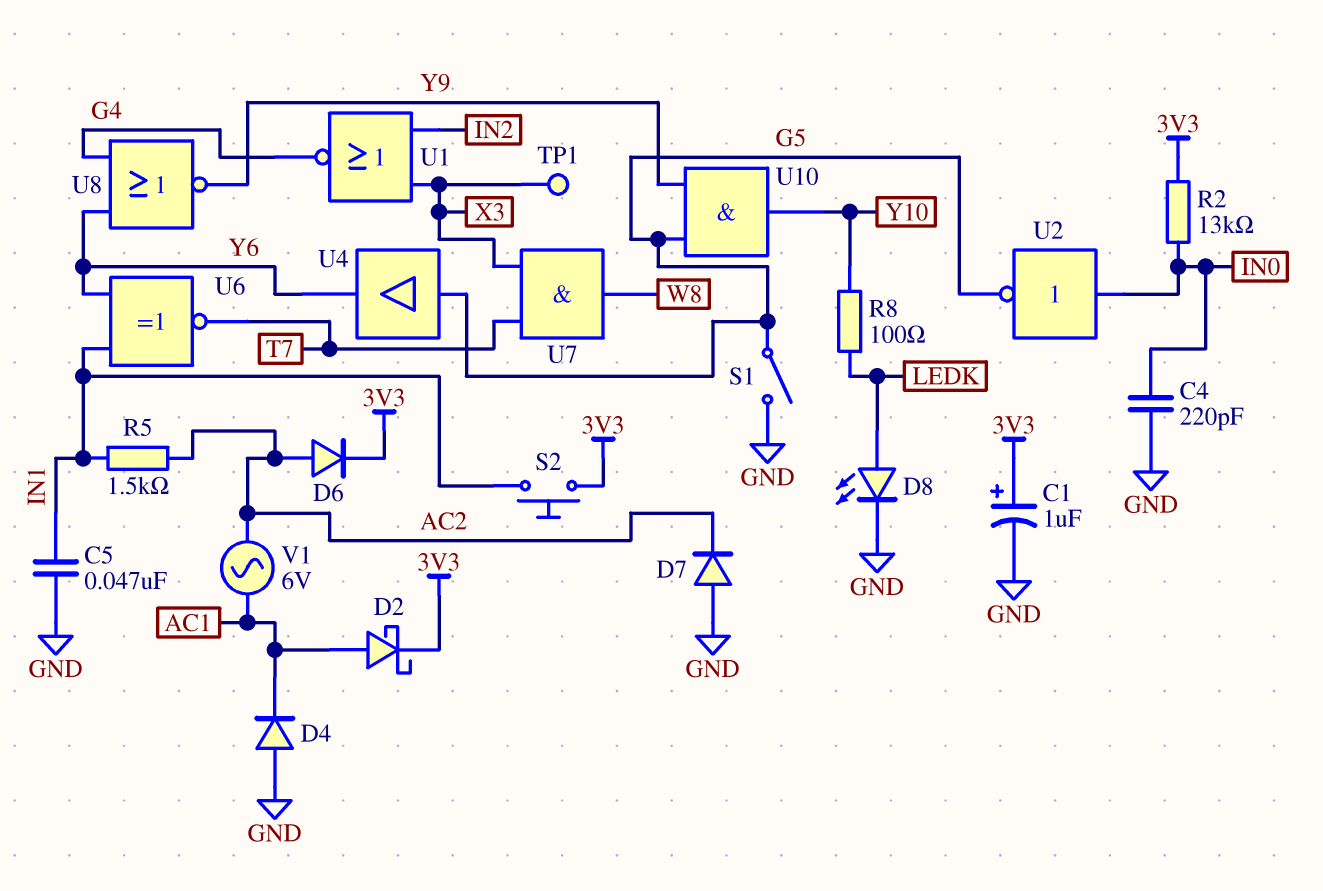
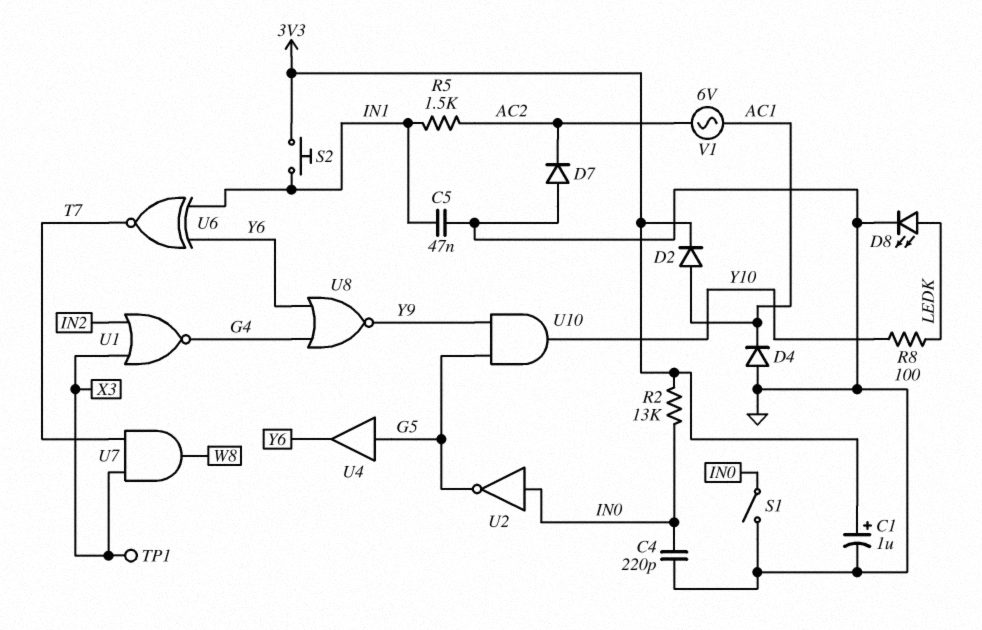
D2: schottky (A AC1, K 3V3) -> diode (A AC1, K 3V3)
D6: diode (A AC2, K 3V3) -> none
S1: switch (G5, GND) -> switch (GND, IN0)

